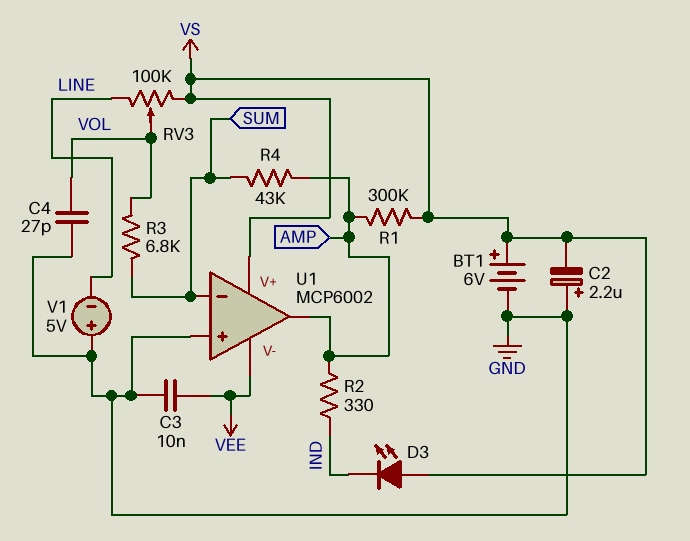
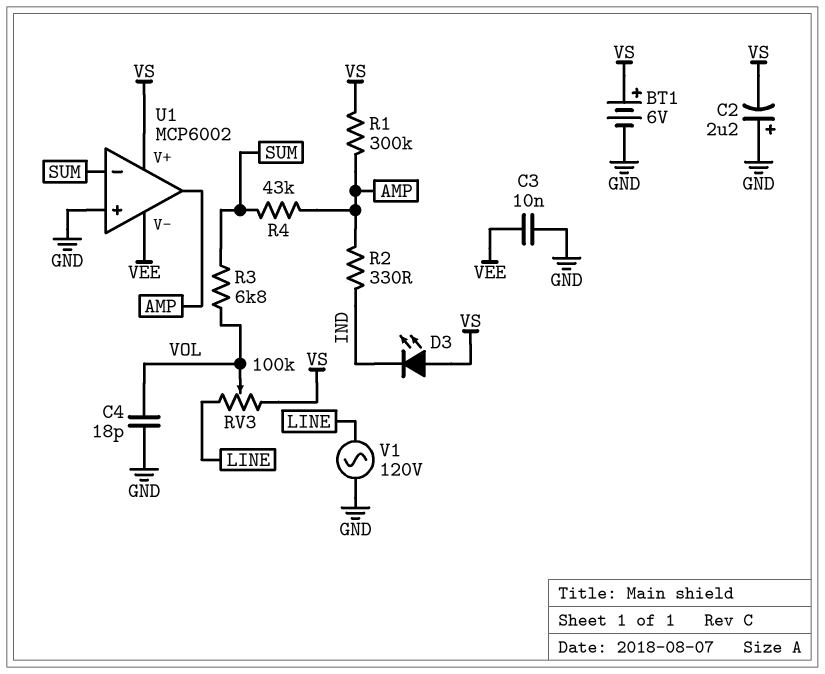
C4: 27pF (GND, VOL) -> 18pF (GND, VOL)
V1: 5V (plus GND, minus LINE) -> AC 120V (GND, LINE)

